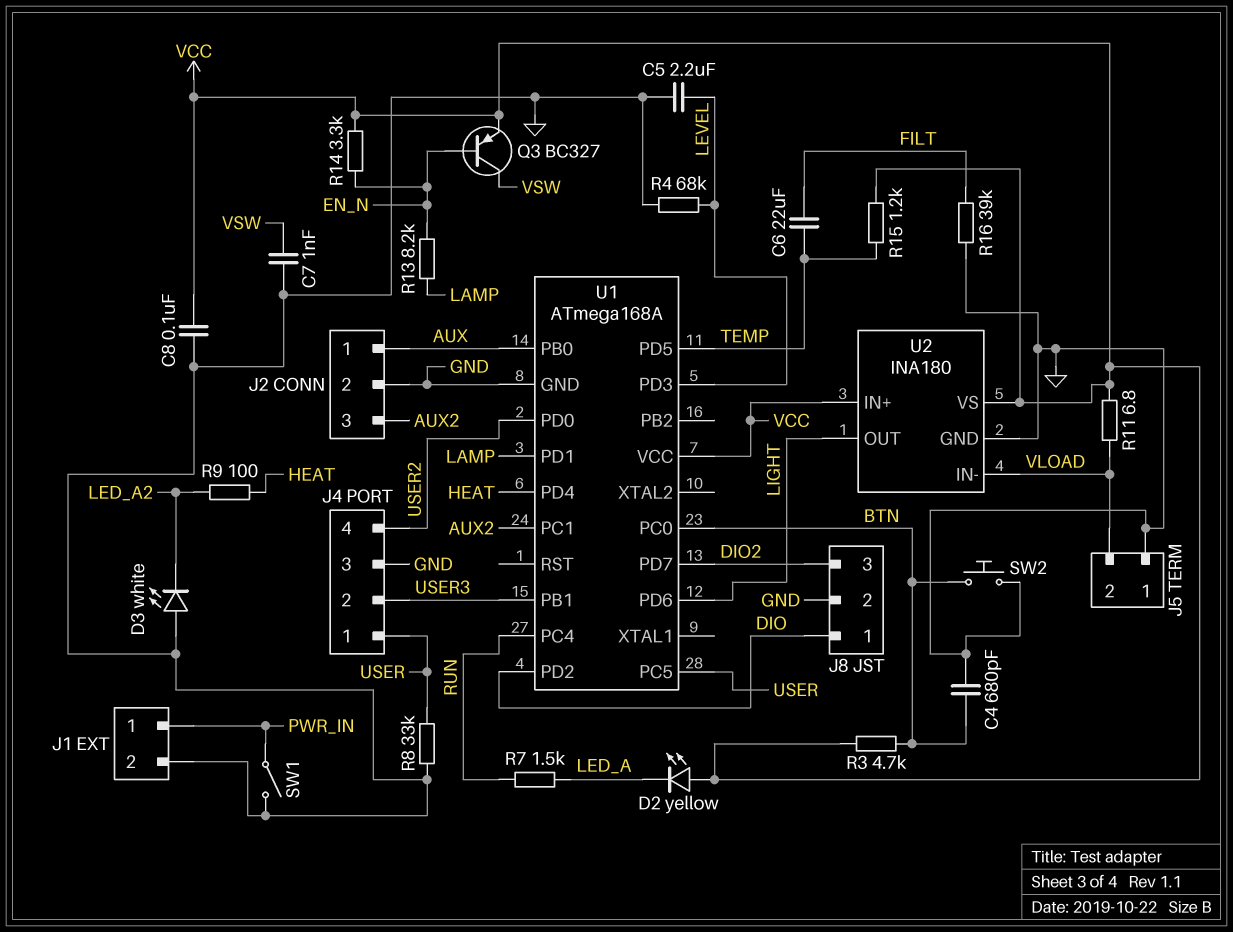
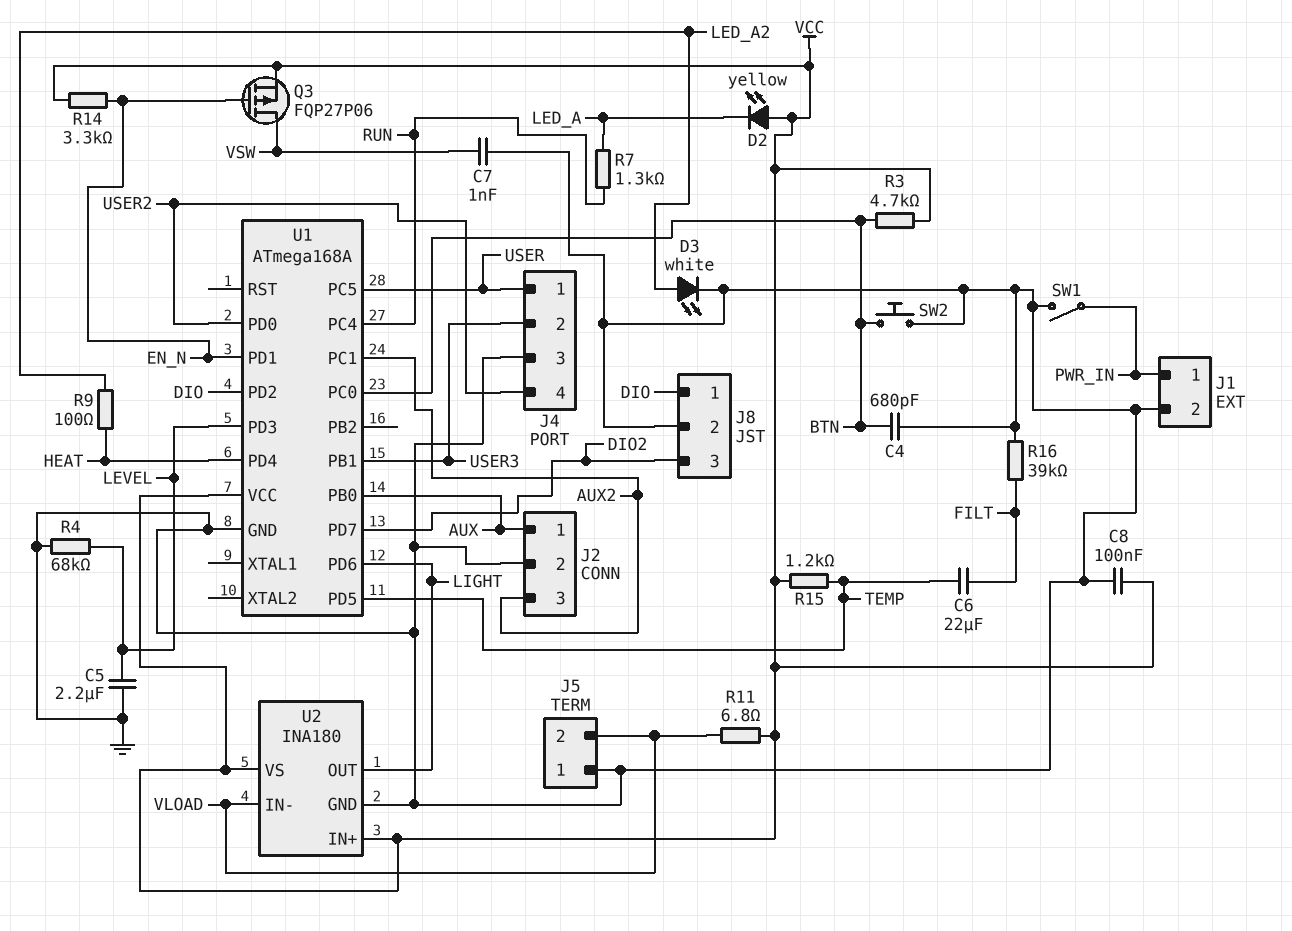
D3: LED white (A GND, K LED_A2) -> LED white (A LED_A2, K GND)
Q3: PNP BC327 (B EN_N, C VSW, E VCC) -> PMOS FQP27P06 (G EN_N, D VSW, S VCC)
R7: 1.5k (LED_A, RUN) -> 1.3k (LED_A, RUN)
R8: 33k (GND, USER) -> none
R13: 8.2k (EN_N, LAMP) -> none
U1 pin PD1: LAMP -> EN_N

